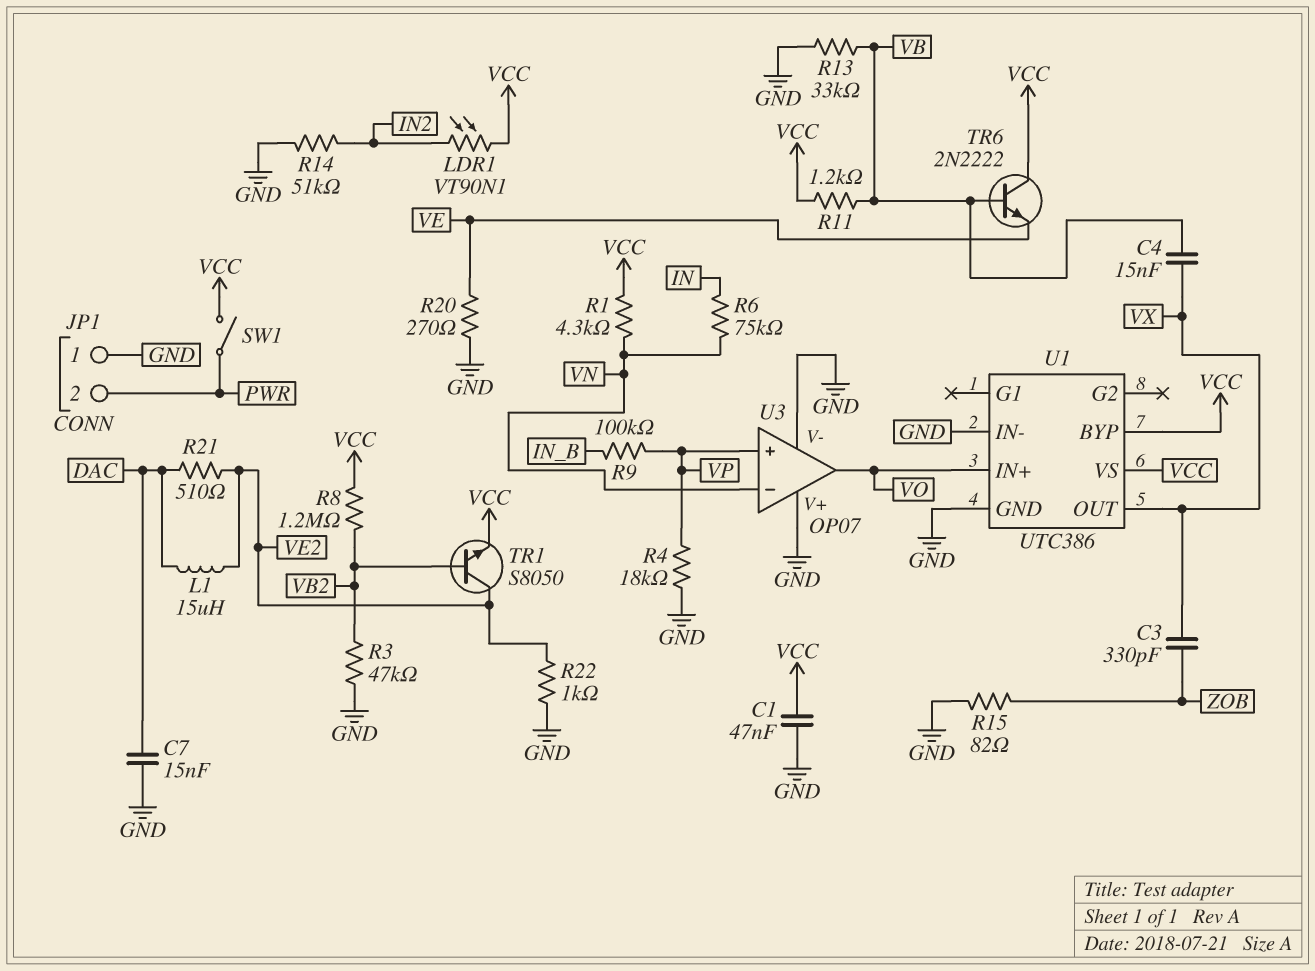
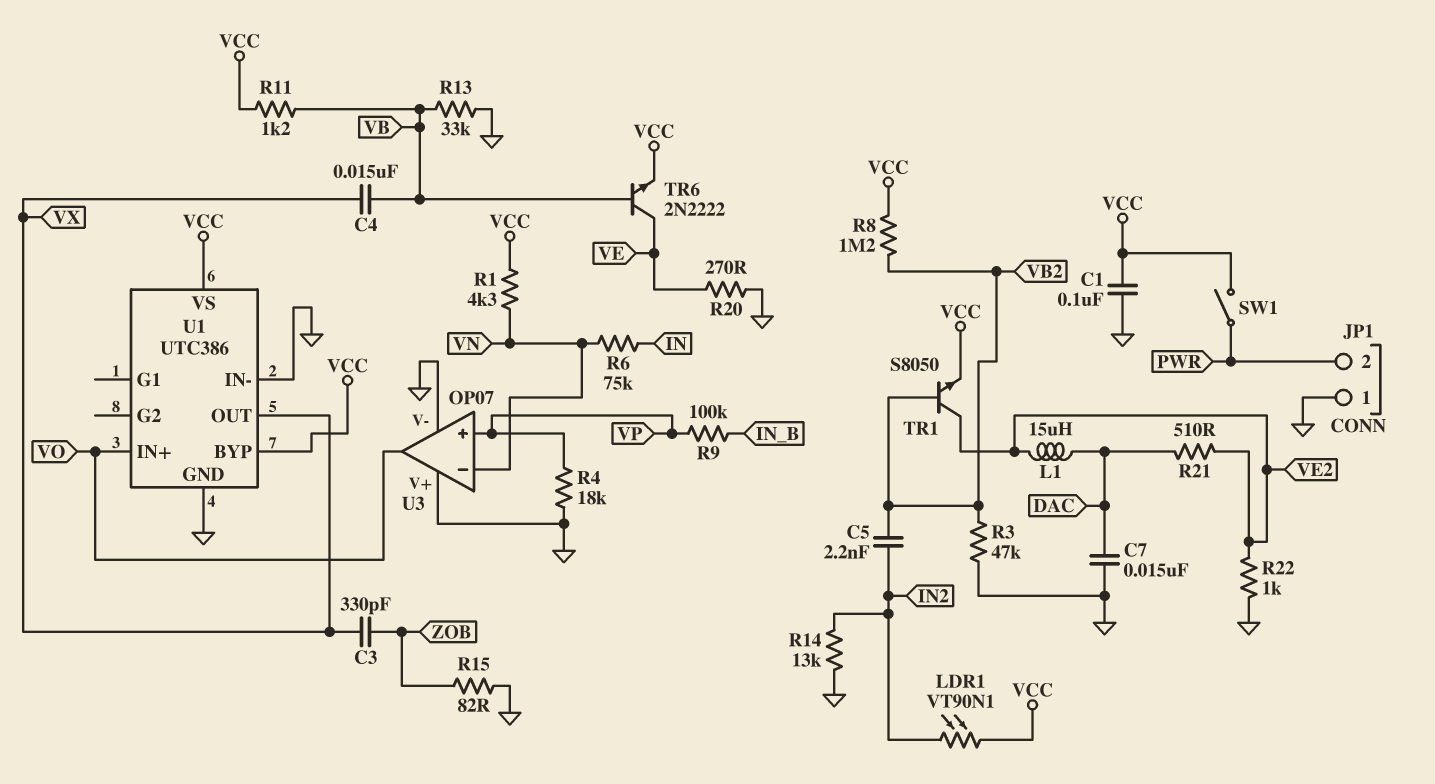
C1: 47nF (GND, VCC) -> 100nF (GND, VCC)
C5: none -> 2.2nF (IN2, VB2)
R14: 51k (GND, IN2) -> 13k (GND, IN2)
TR6: NPN 2N2222 (B VB, C VCC, E VE) -> NPN 2N2222 (B VB, C VE, E VCC)

